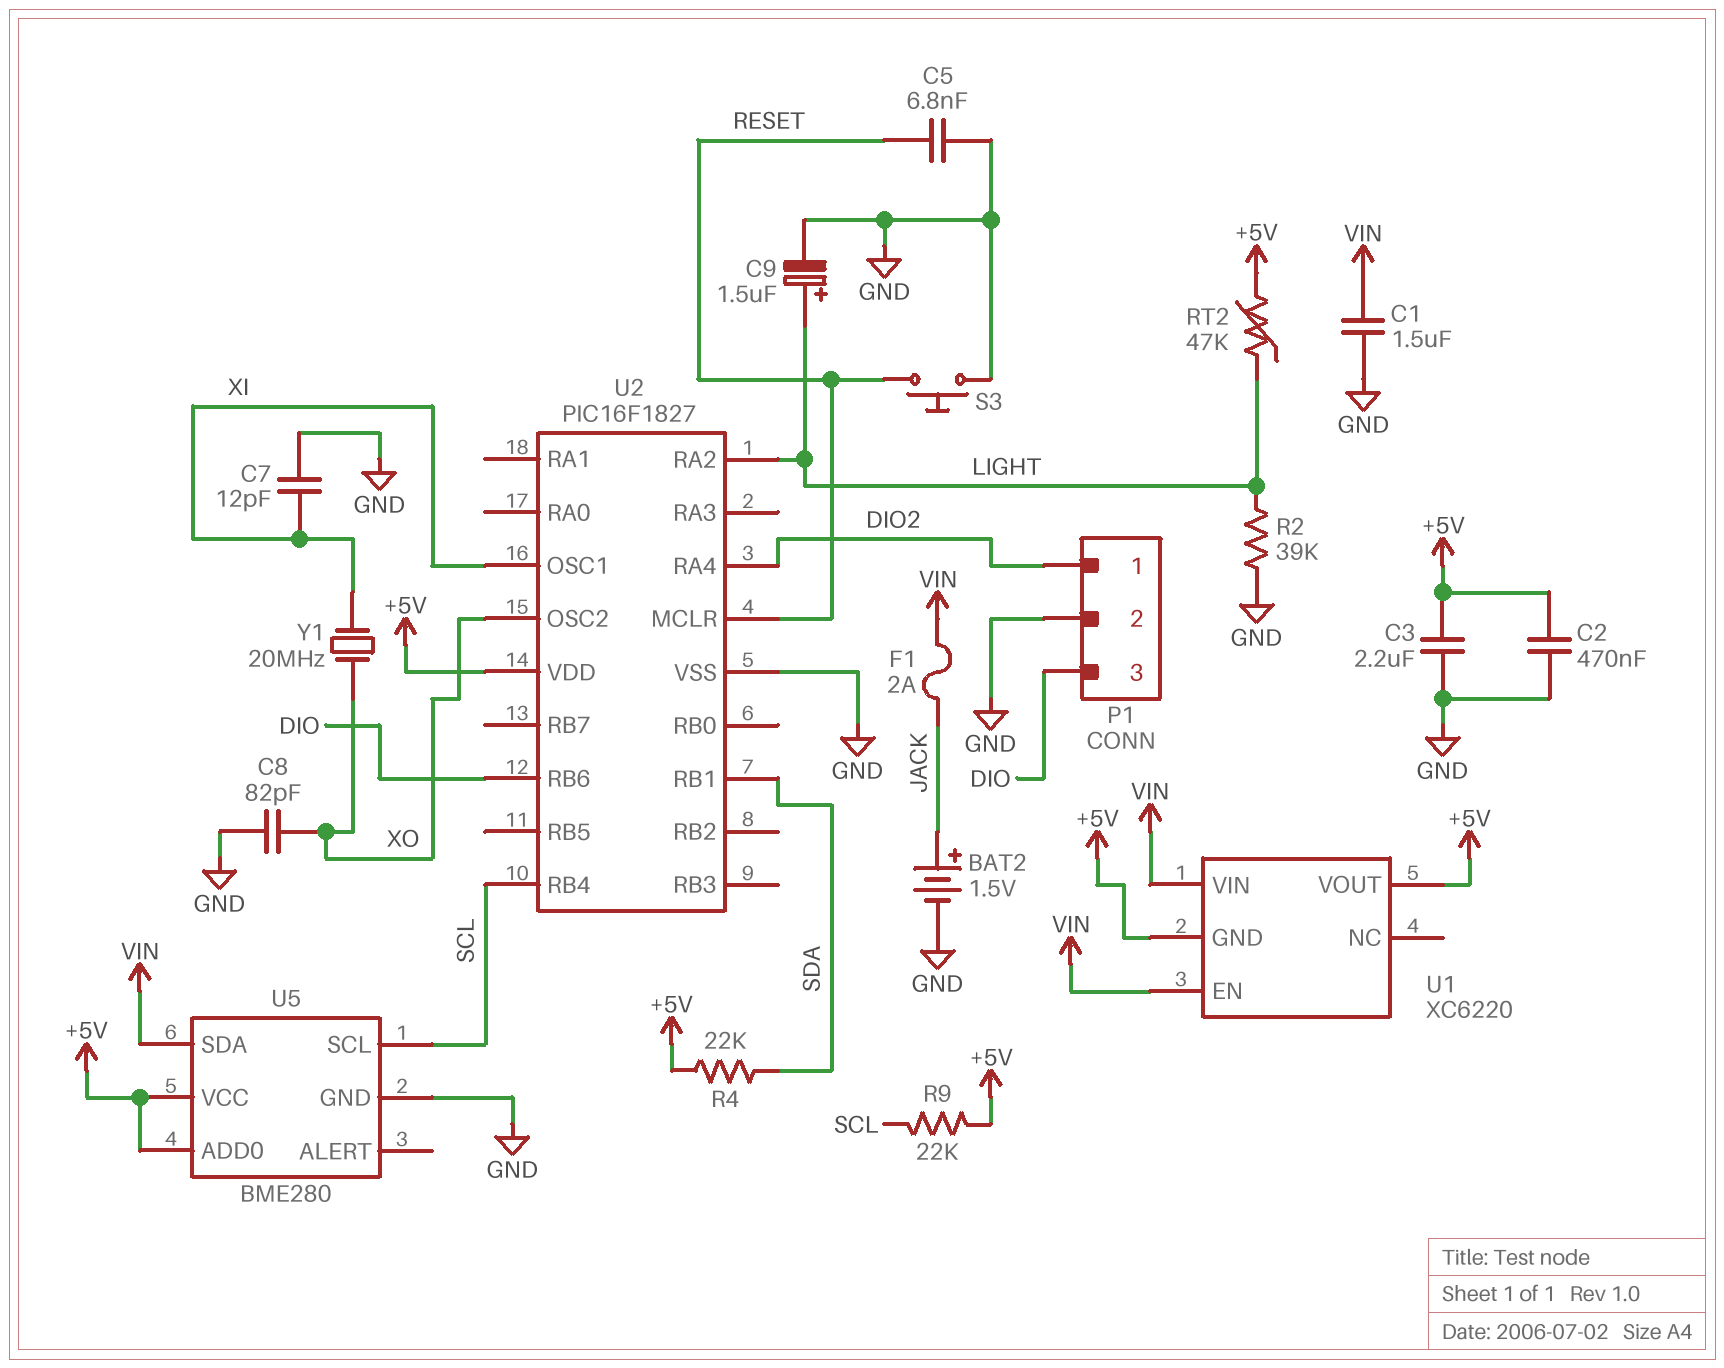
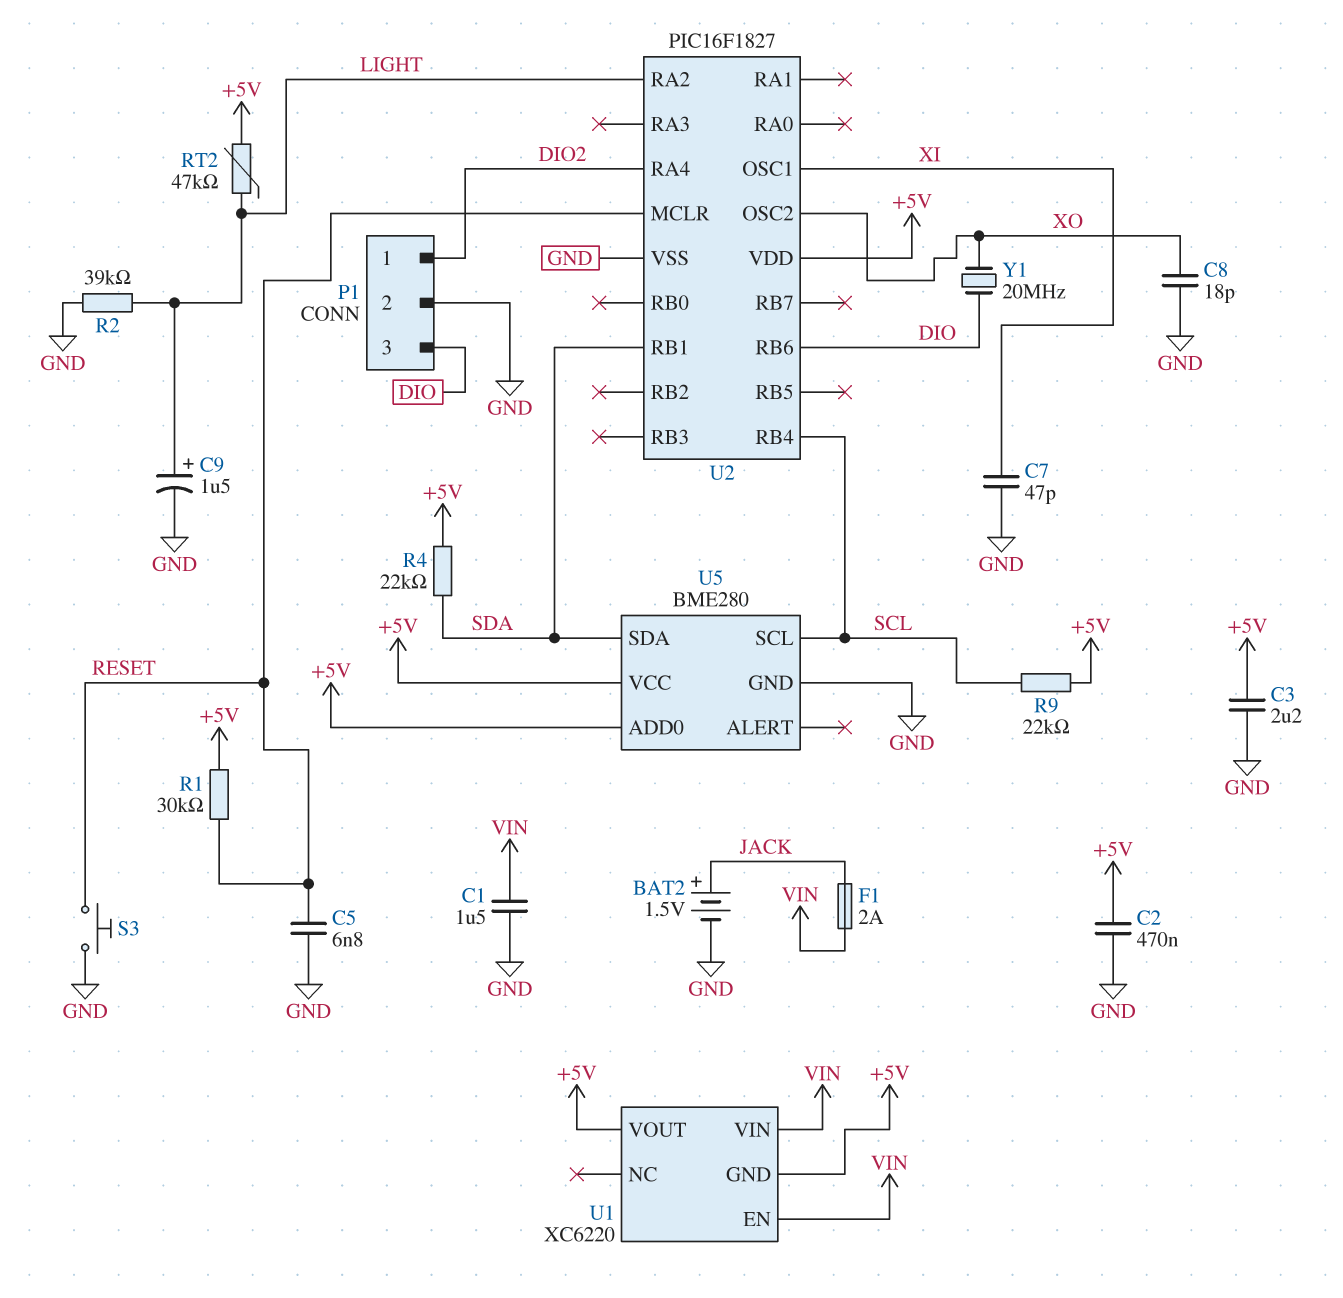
C7: 12pF (GND, XI) -> 47pF (GND, XI)
C8: 82pF (GND, XO) -> 18pF (GND, XO)
R1: none -> 30k (+5V, RESET)
U5 pin SDA: VIN -> SDA
Y1: 20MHz (XI, XO) -> 20MHz (DIO, XO)

